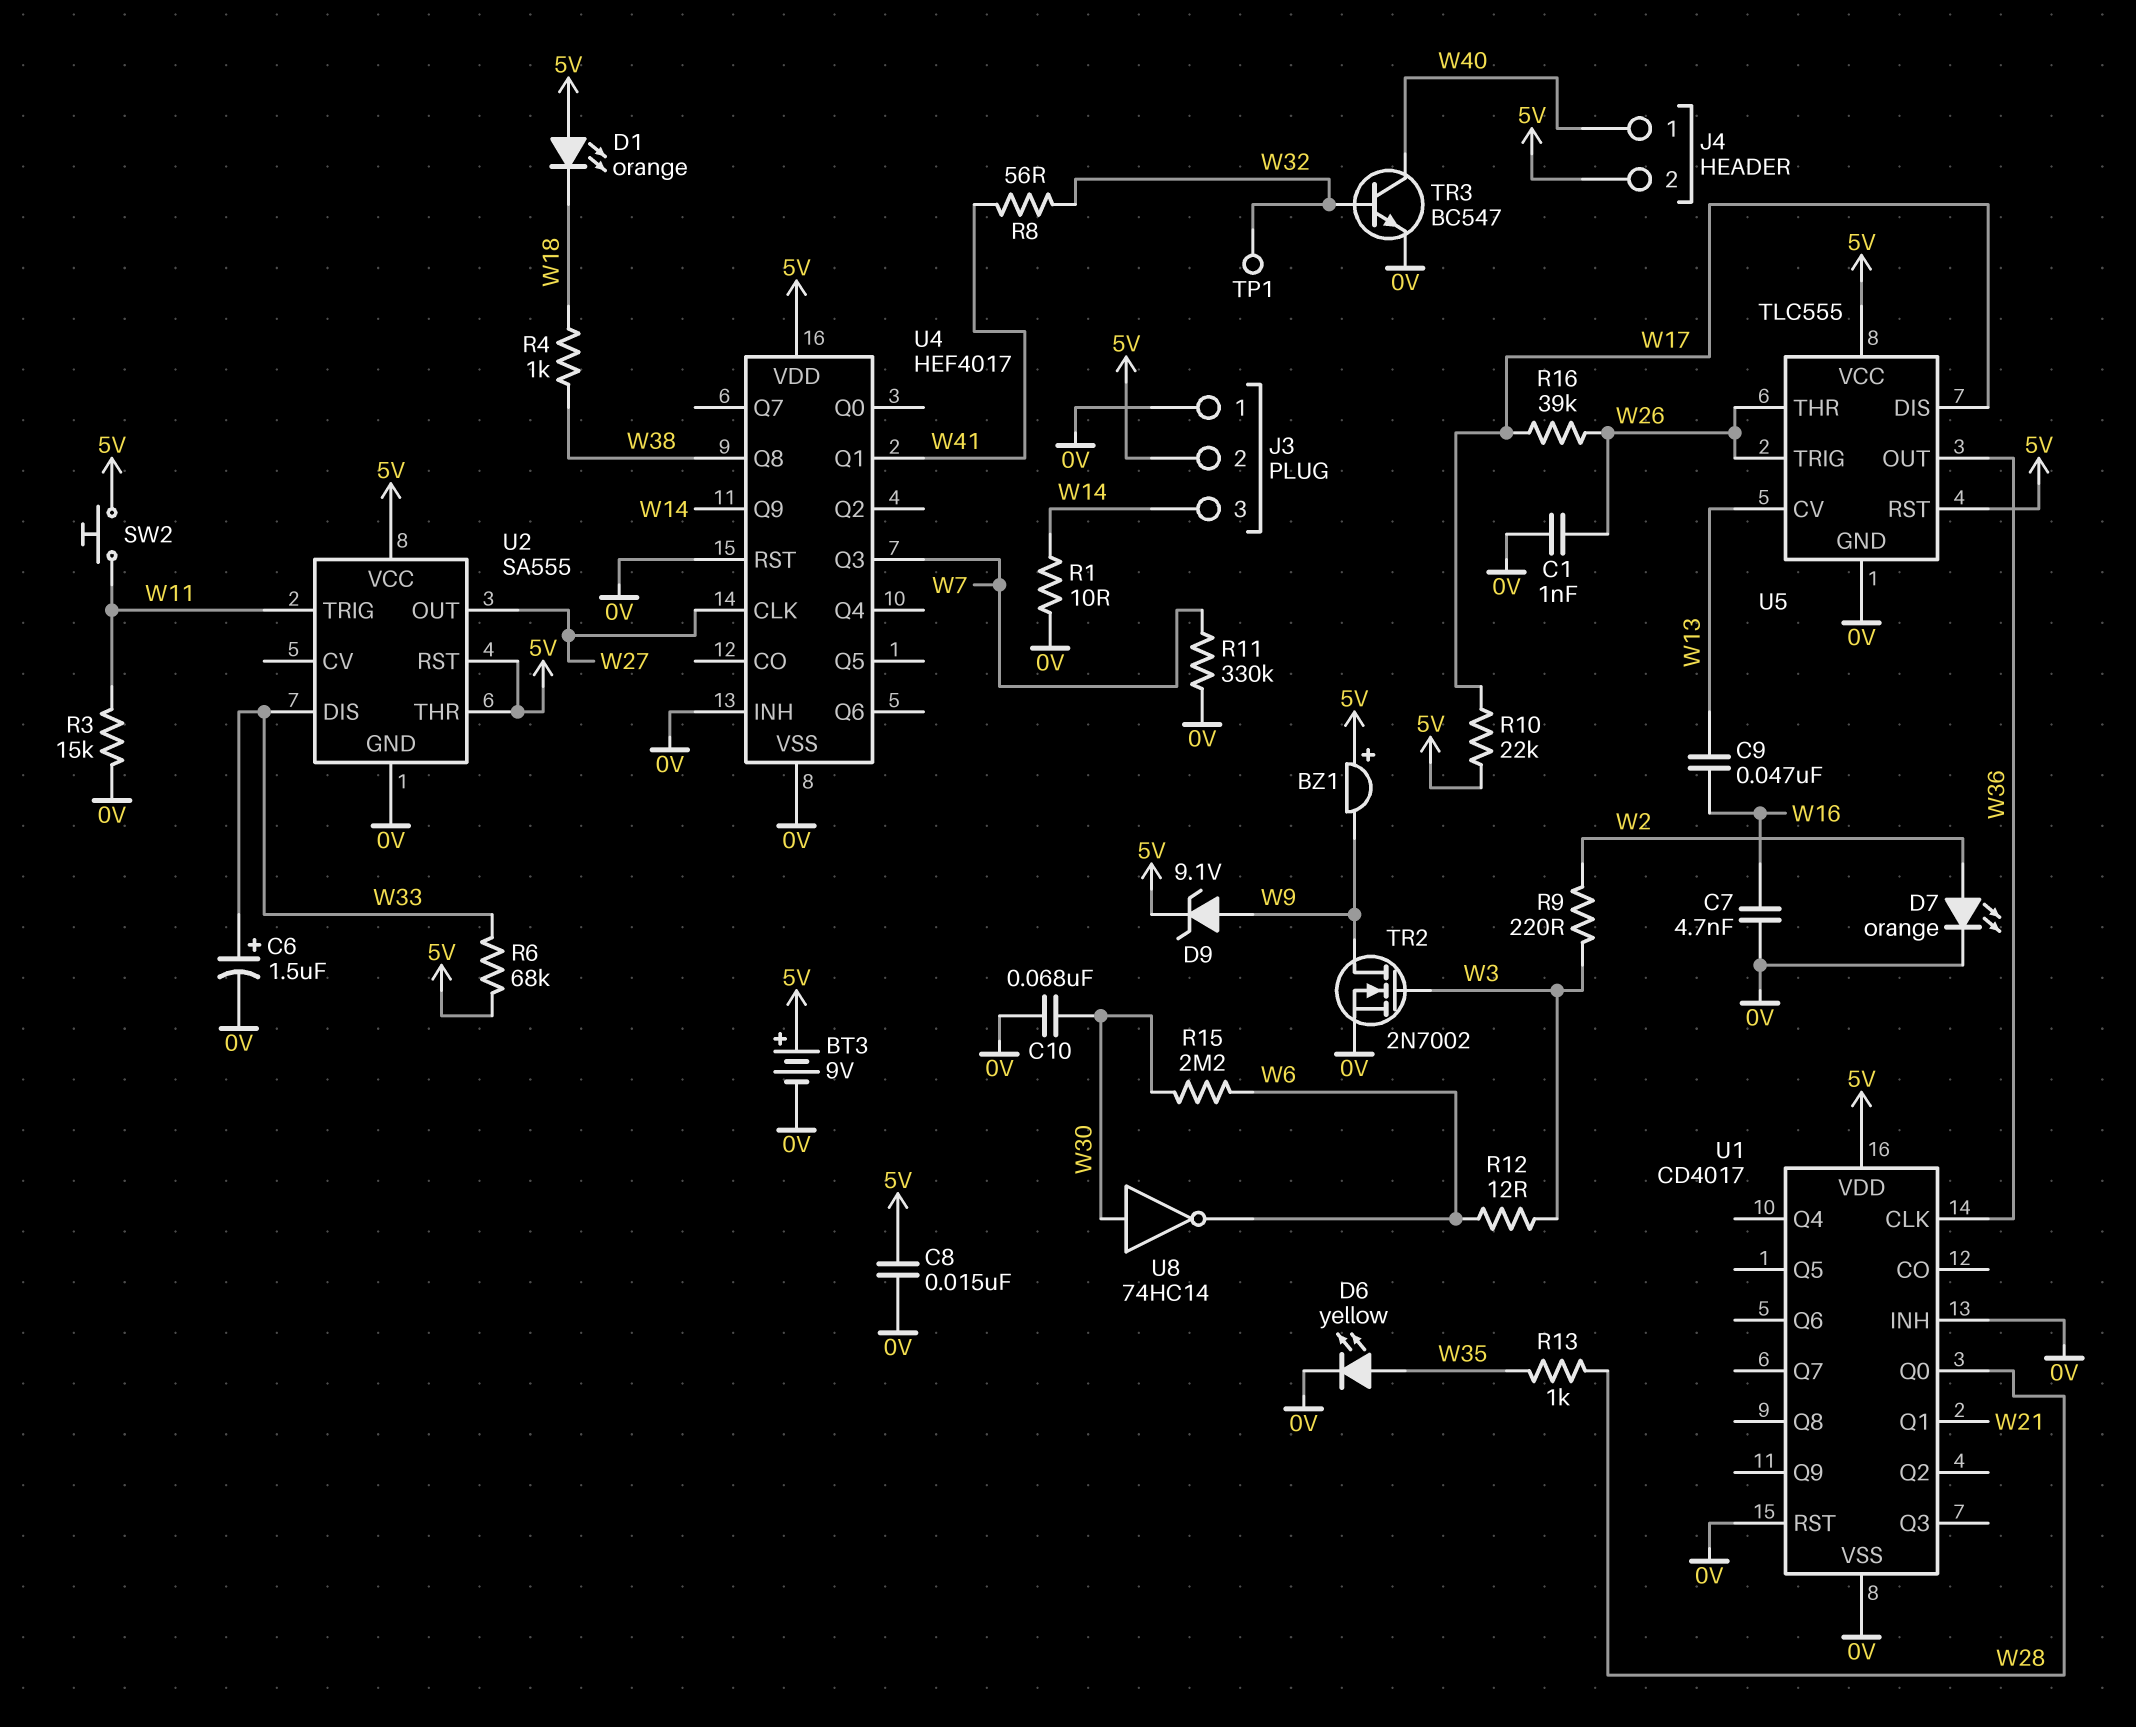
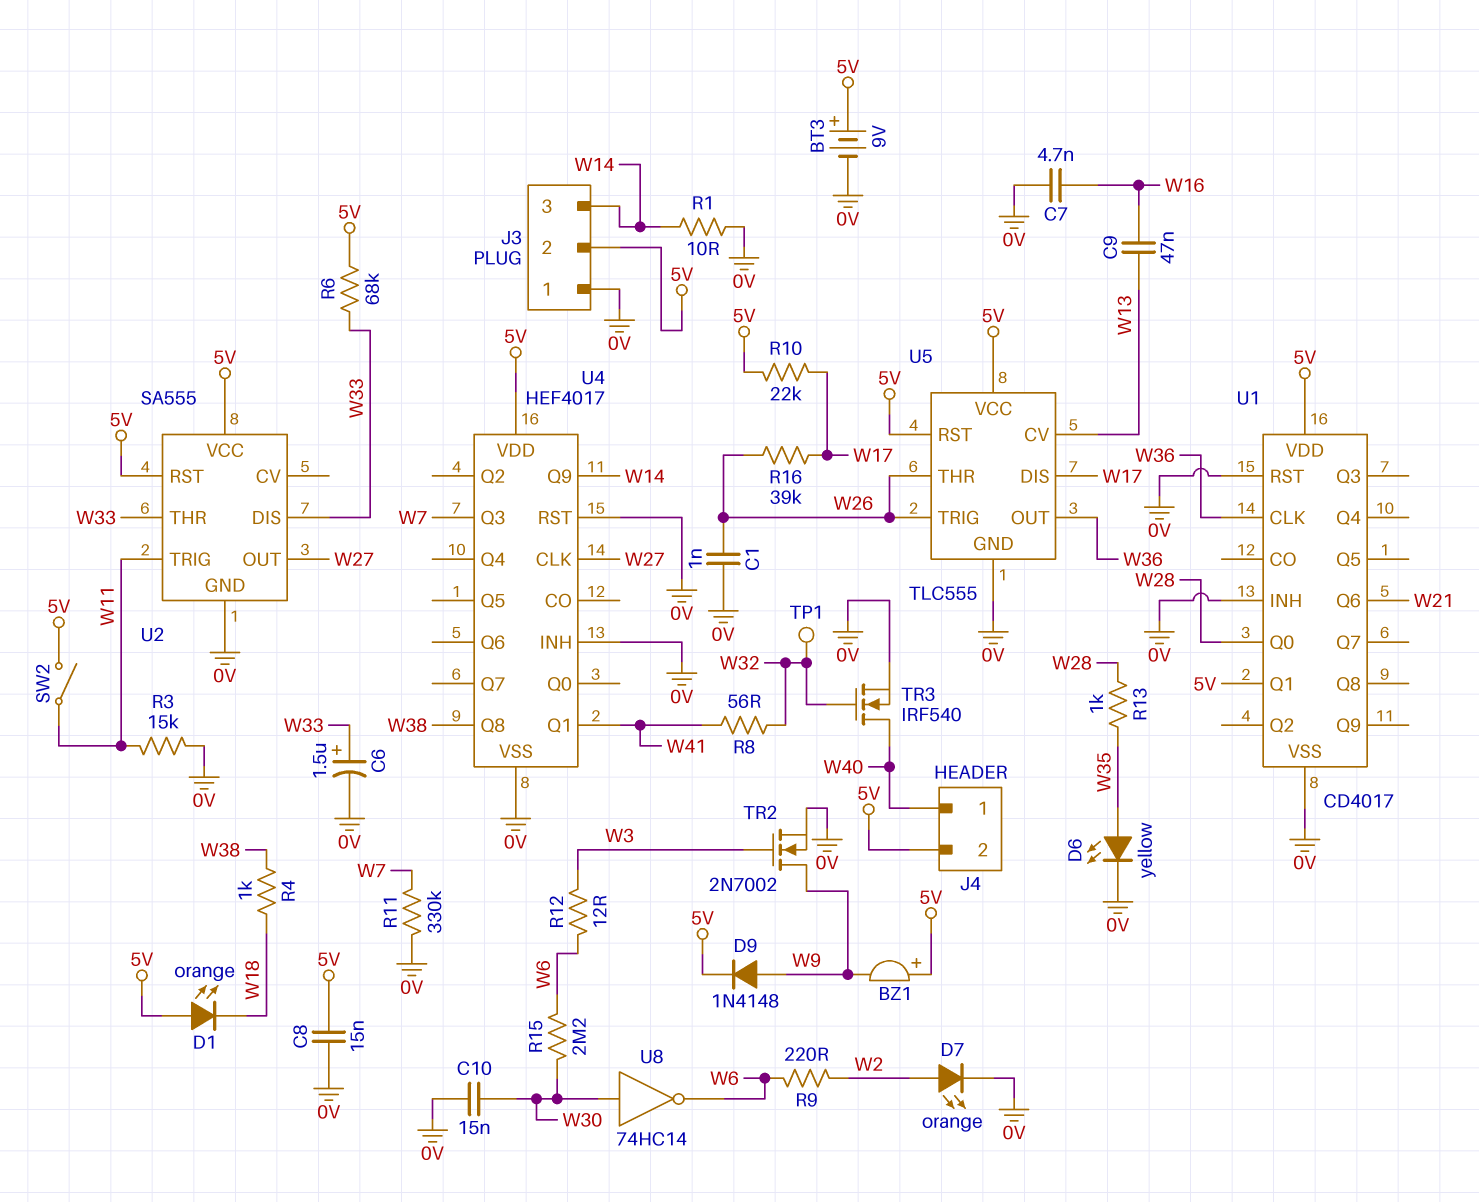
C10: 68nF (0V, W30) -> 15nF (0V, W30)
D9: zener 9.1V (A W9, K 5V) -> diode 1N4148 (A W9, K 5V)
R9: 220 (W2, W3) -> 220 (W2, W6)
SW2: button (5V, W11) -> switch (5V, W11)
TR3: NPN BC547 (B W32, C W40, E 0V) -> NMOS IRF540 (G W32, D W40, S 0V)
U1 pin Q1: W21 -> 5V
U1 pin Q6: none -> W21
U2 pin THR: 5V -> W33

